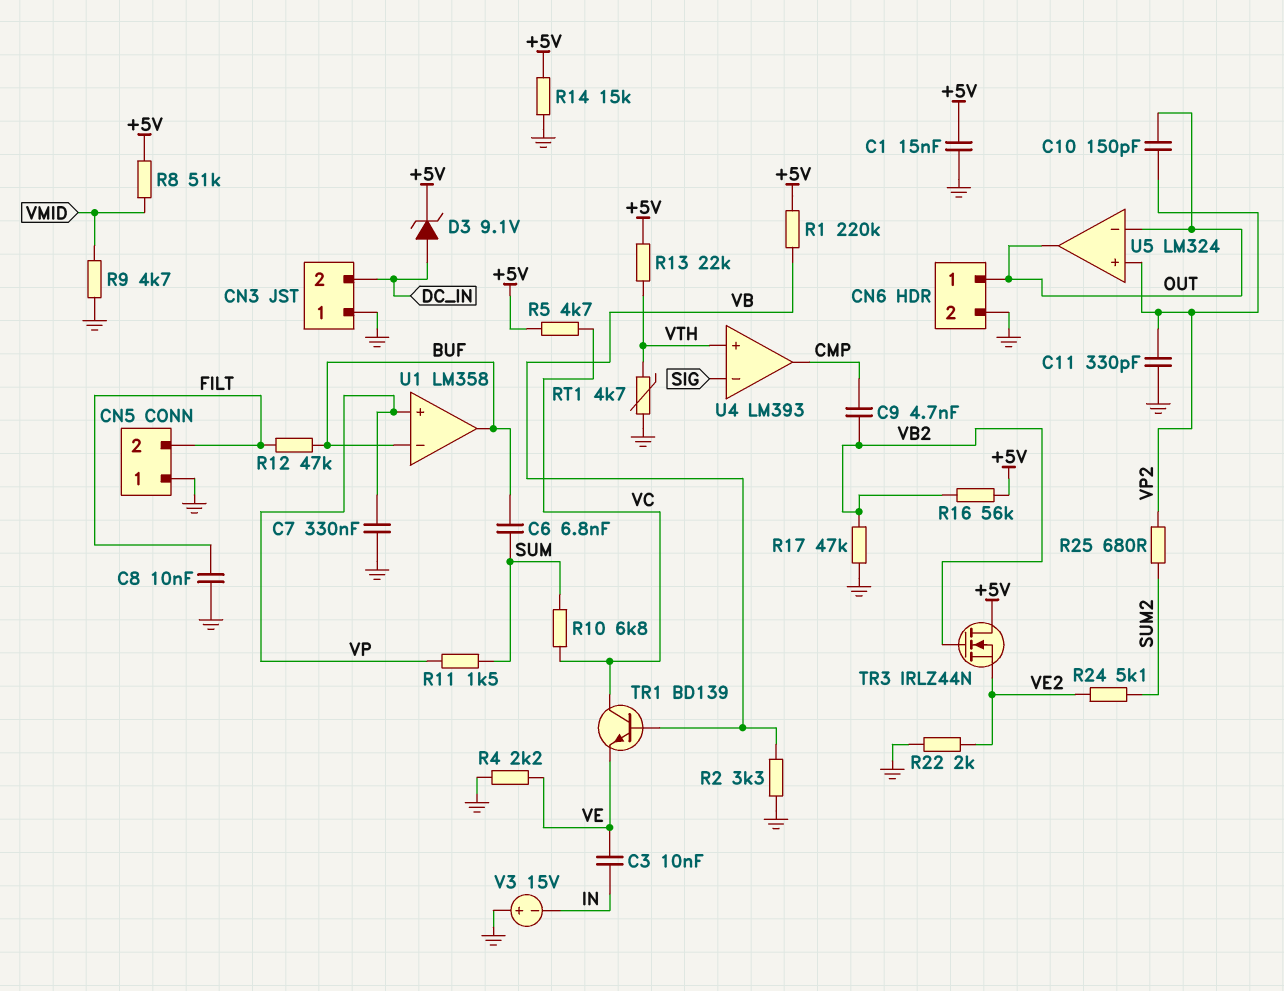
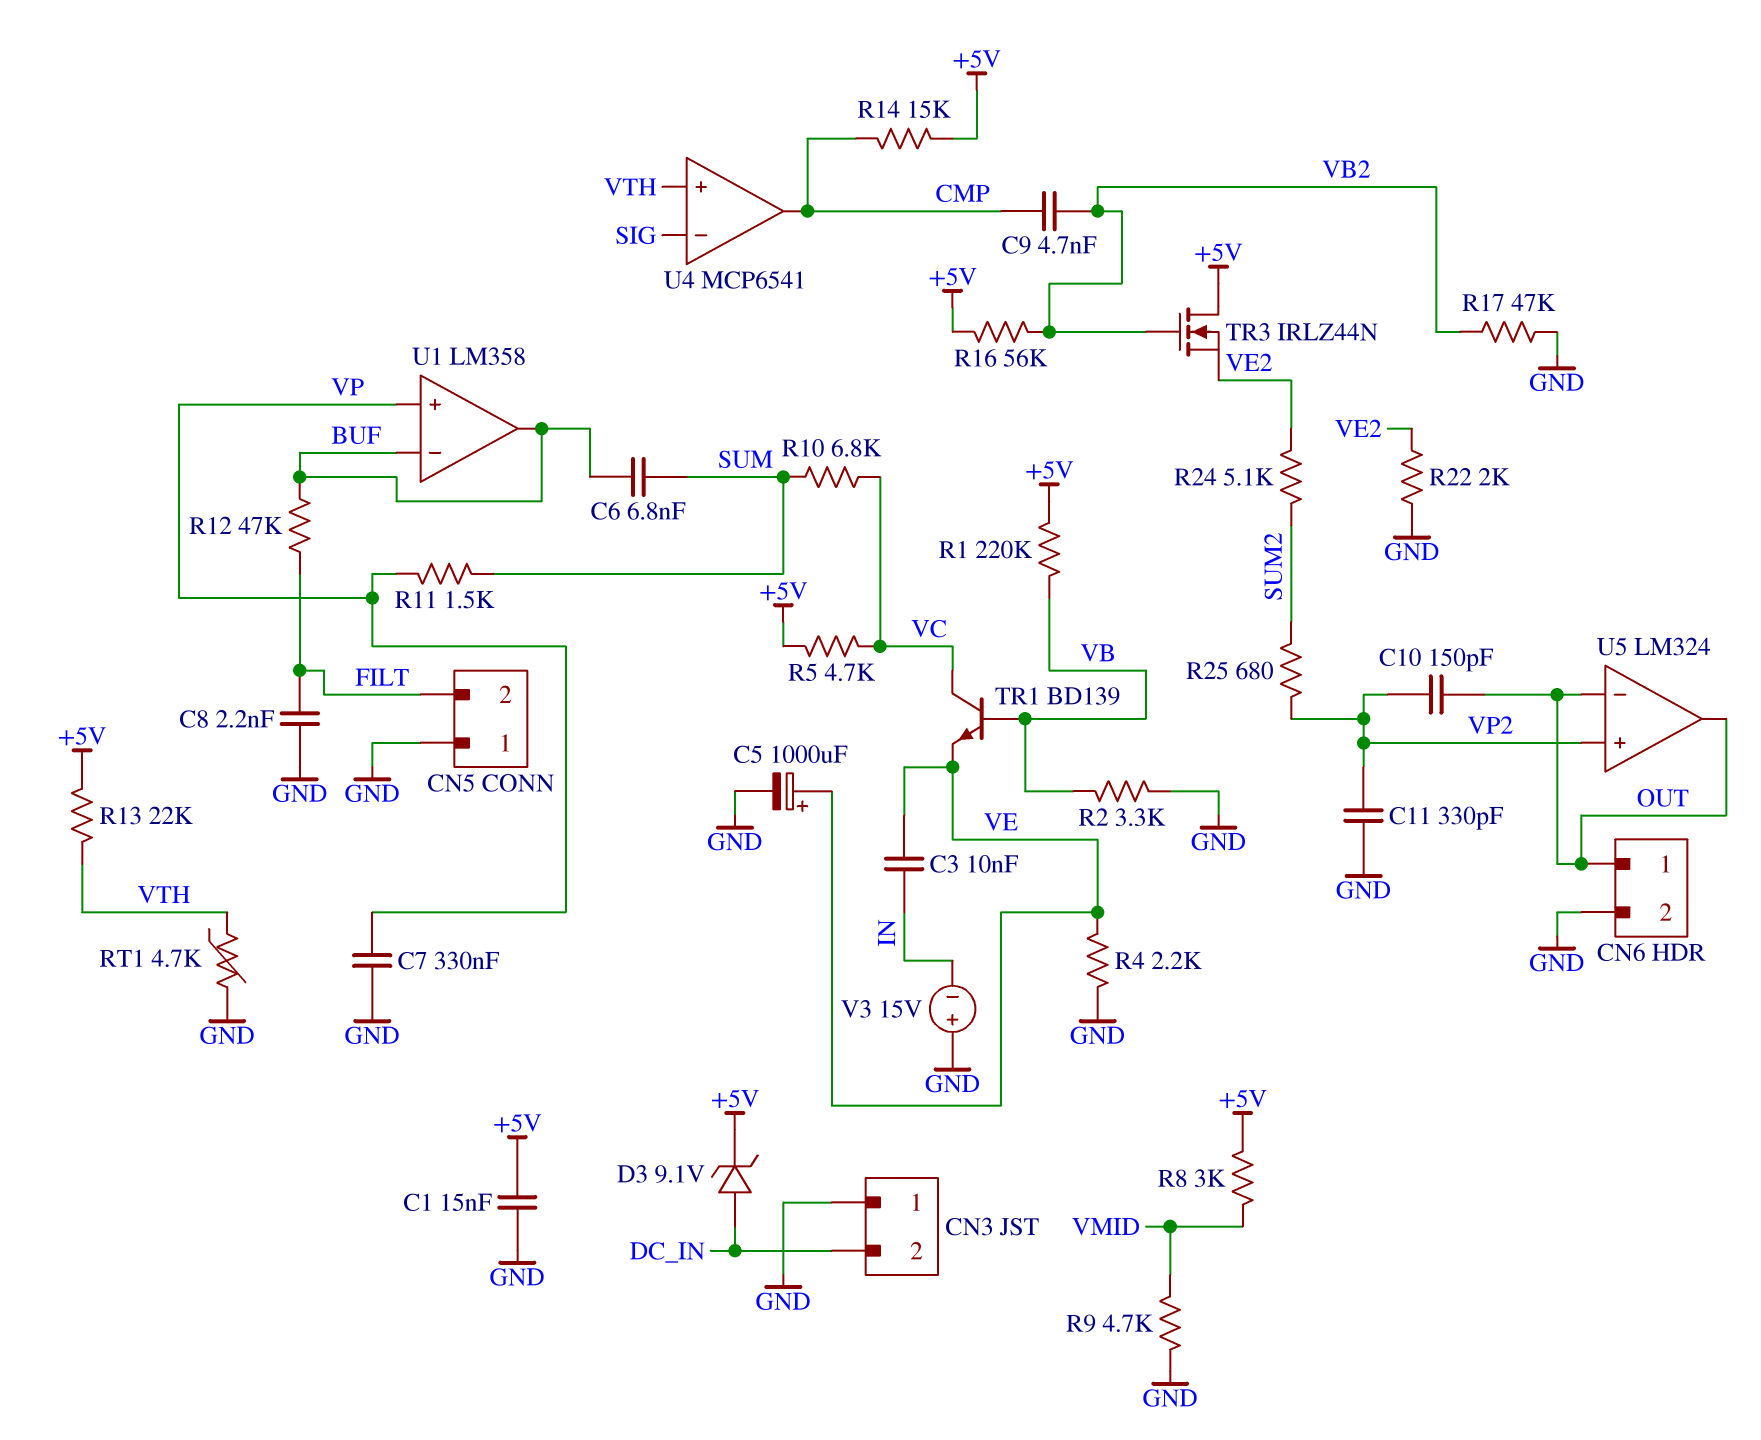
C5: none -> 1000uF (plus VE, minus GND)
C8: 10nF (FILT, GND) -> 2.2nF (FILT, GND)
R8: 51k (+5V, VMID) -> 3k (+5V, VMID)
R14: 15k (+5V, GND) -> 15k (+5V, CMP)
U4: LM393 -> MCP6541

